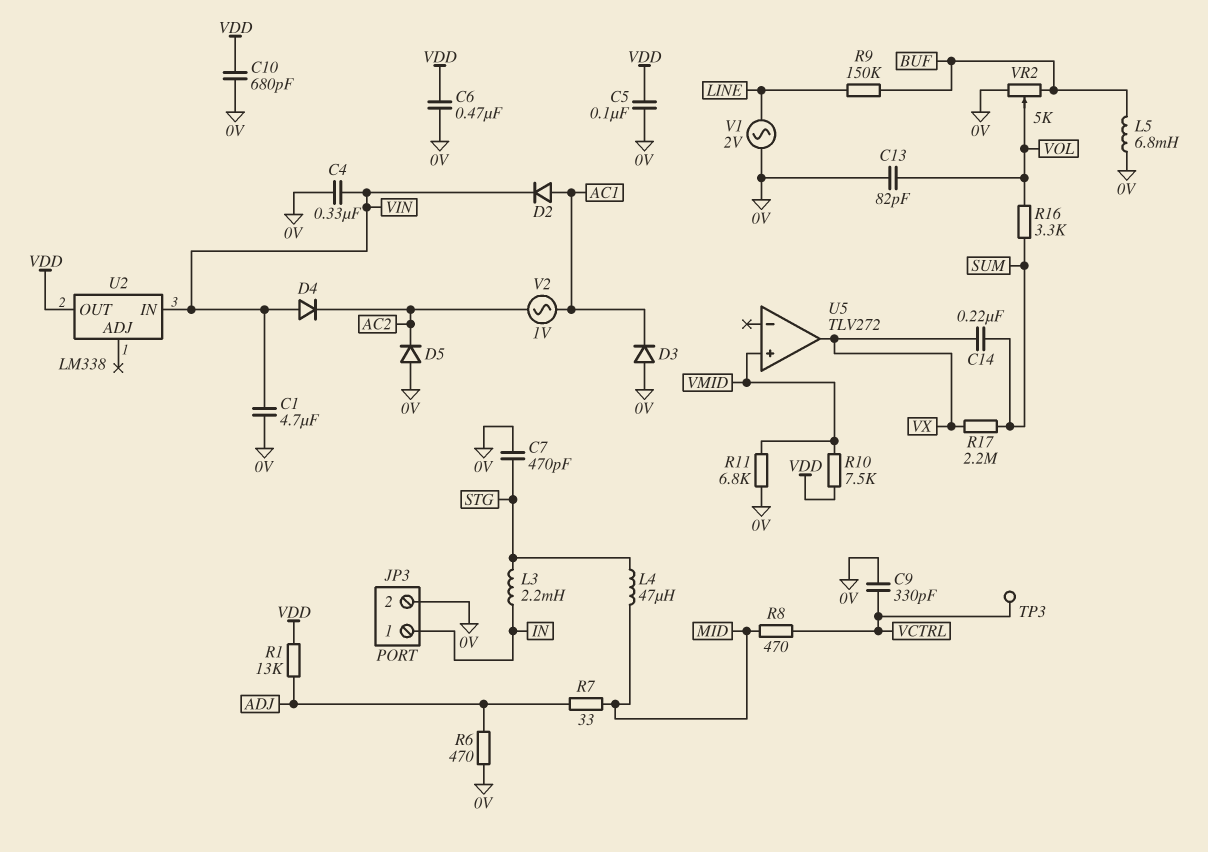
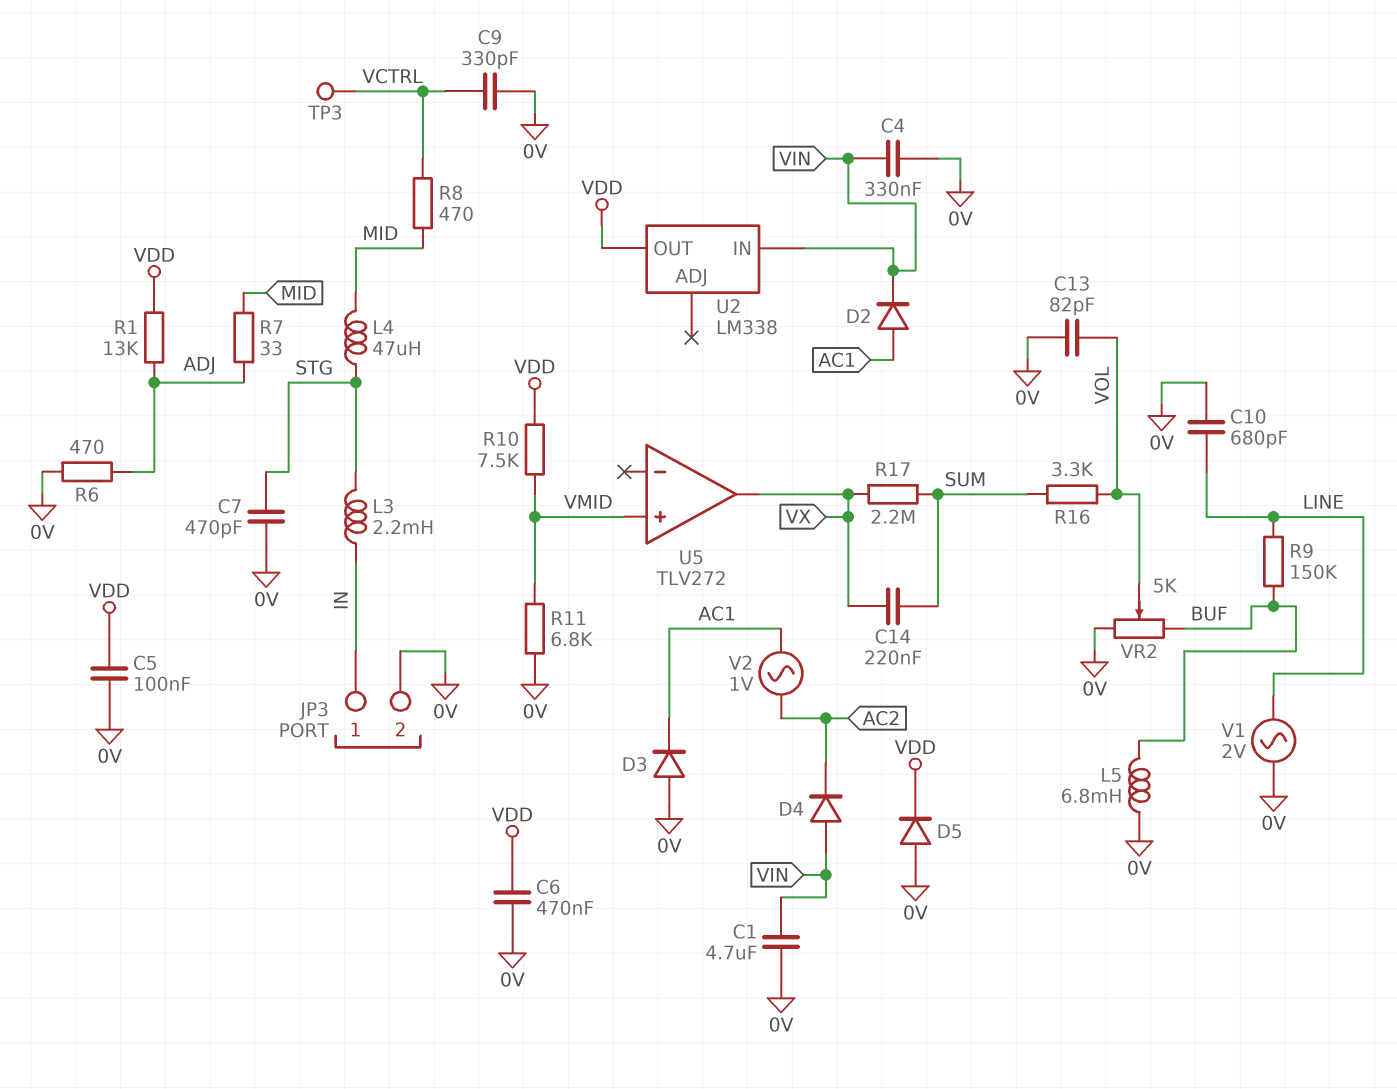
C10: 680pF (0V, VDD) -> 680pF (0V, LINE)
D5: diode (A 0V, K AC2) -> diode (A 0V, K VDD)

